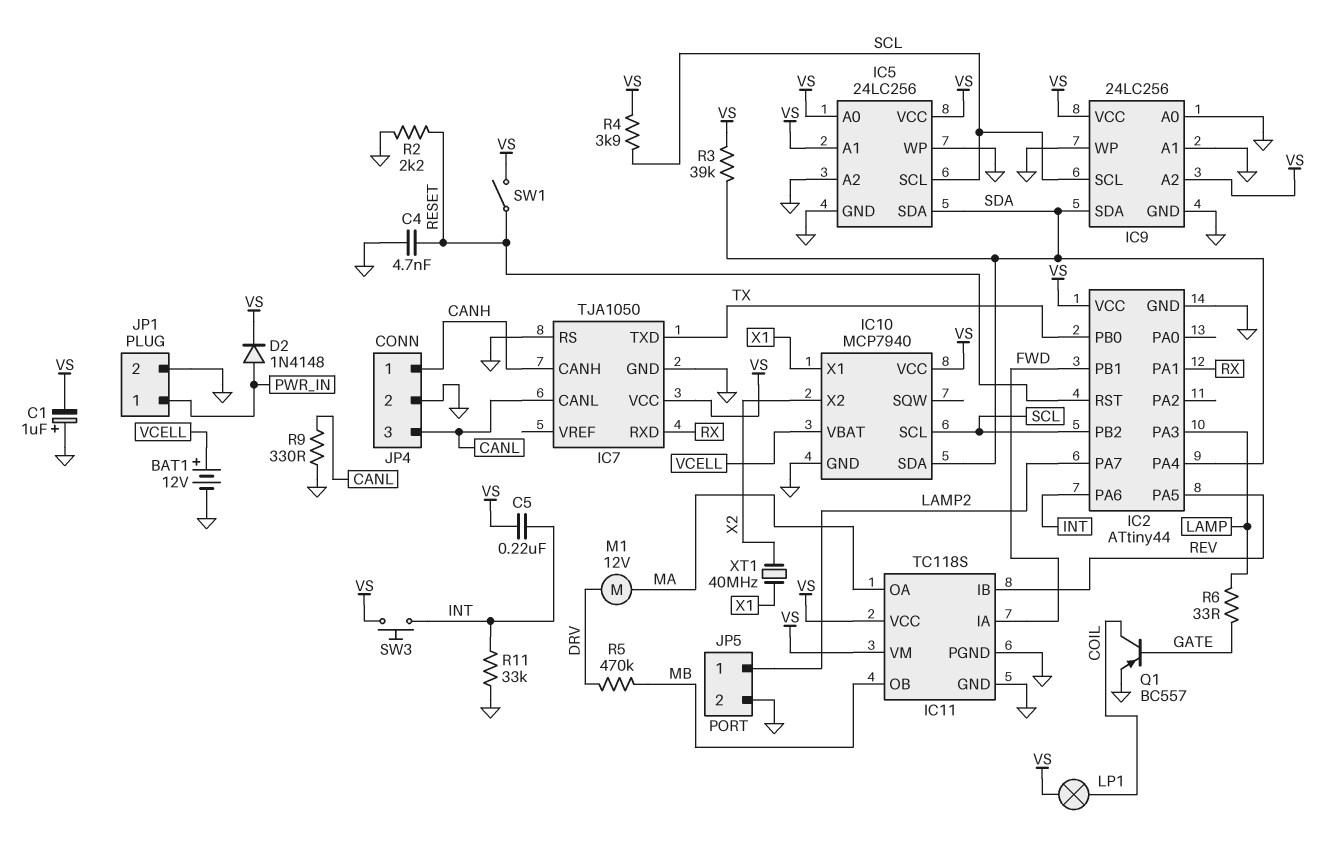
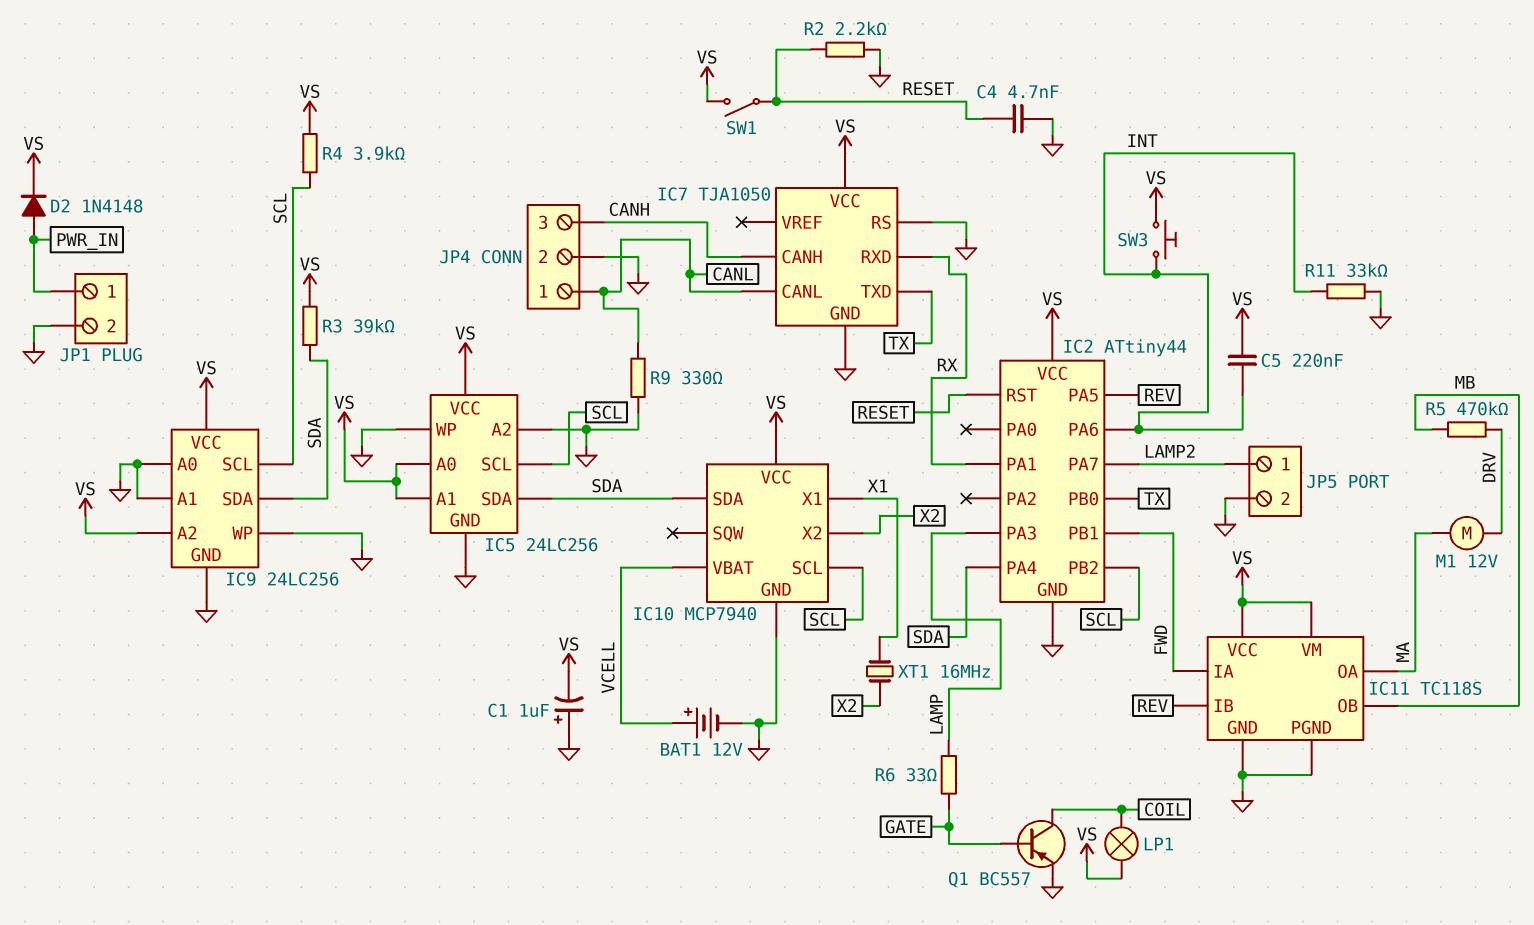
JP4 pin 1: CANH -> CANL
JP4 pin 3: CANL -> CANH
XT1: 40MHz (X1, X2) -> 16MHz (X1, X2)

